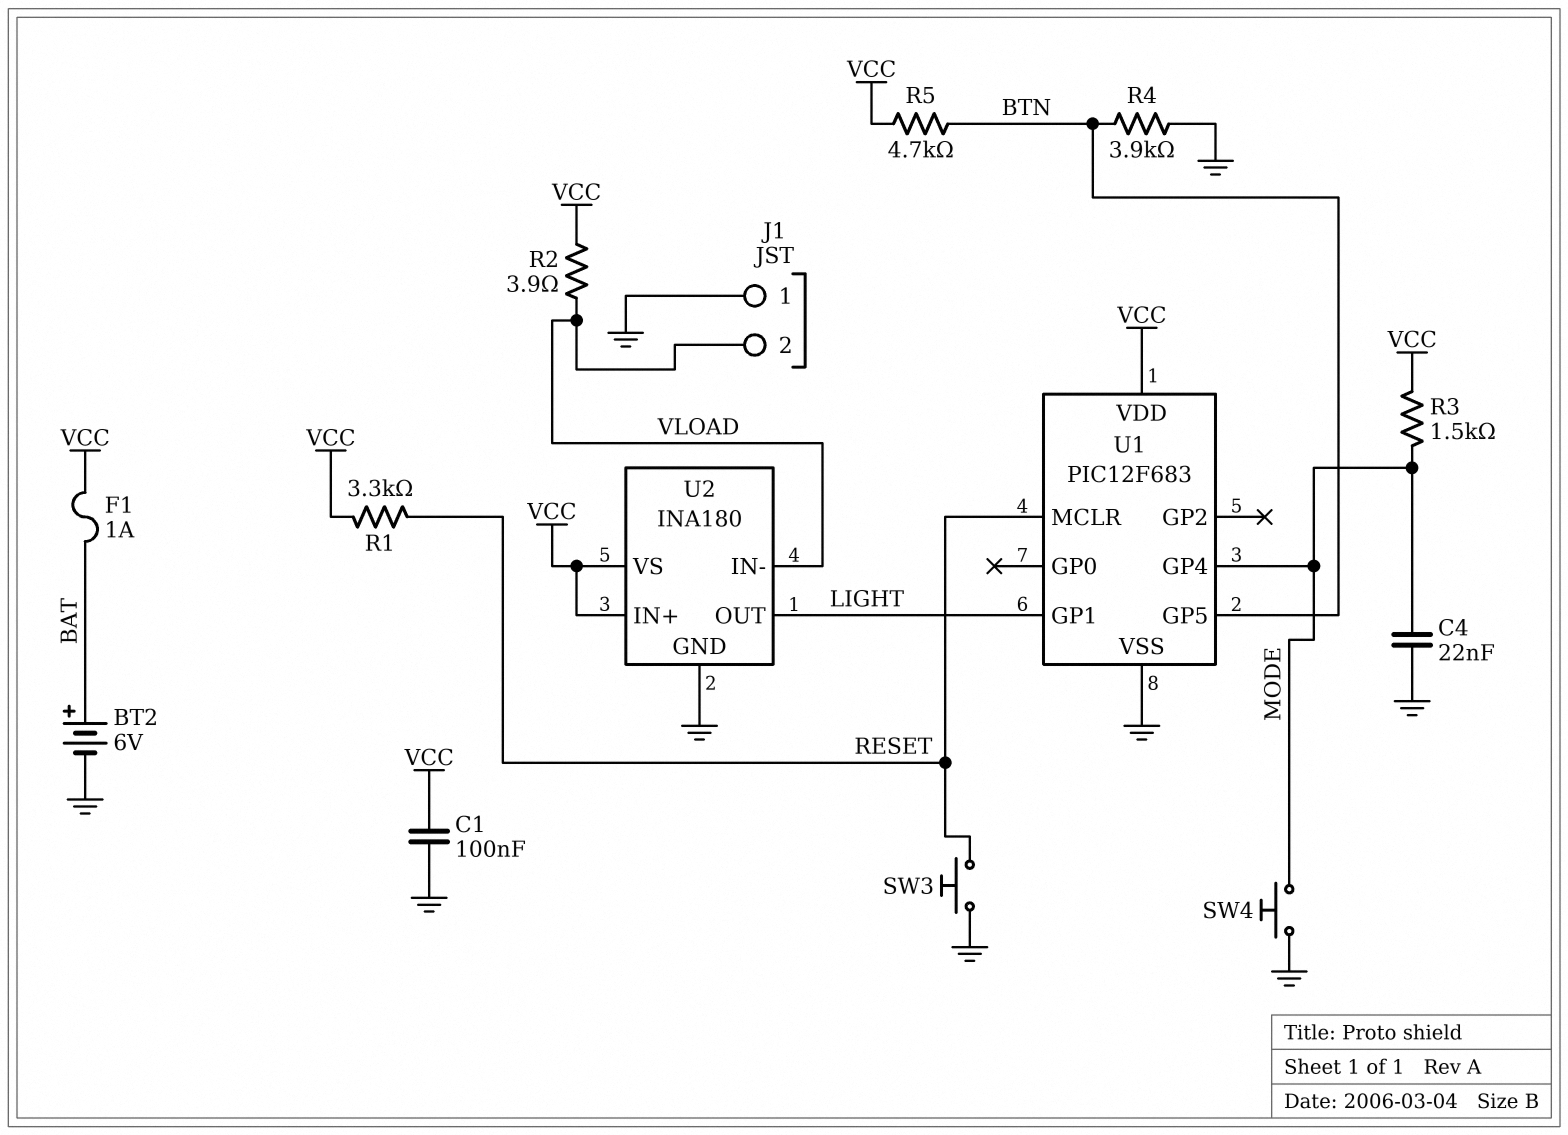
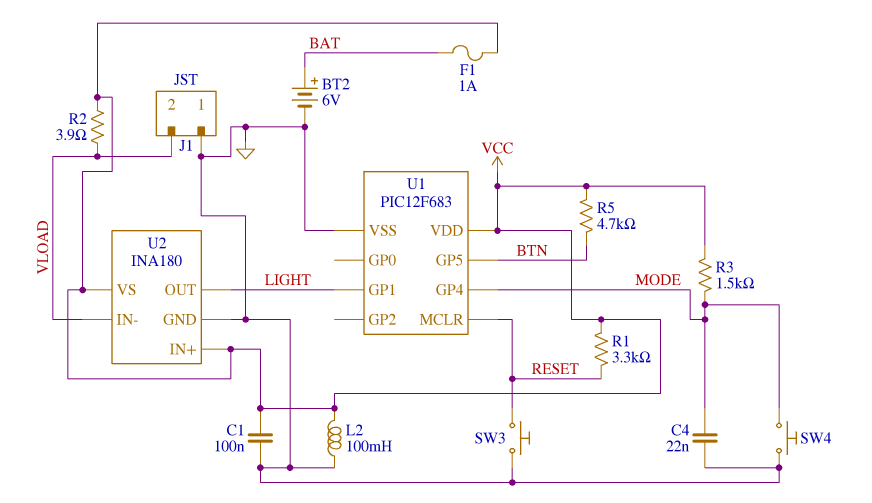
L2: none -> 100mH (GND, VCC)
R4: 3.9k (BTN, GND) -> none

